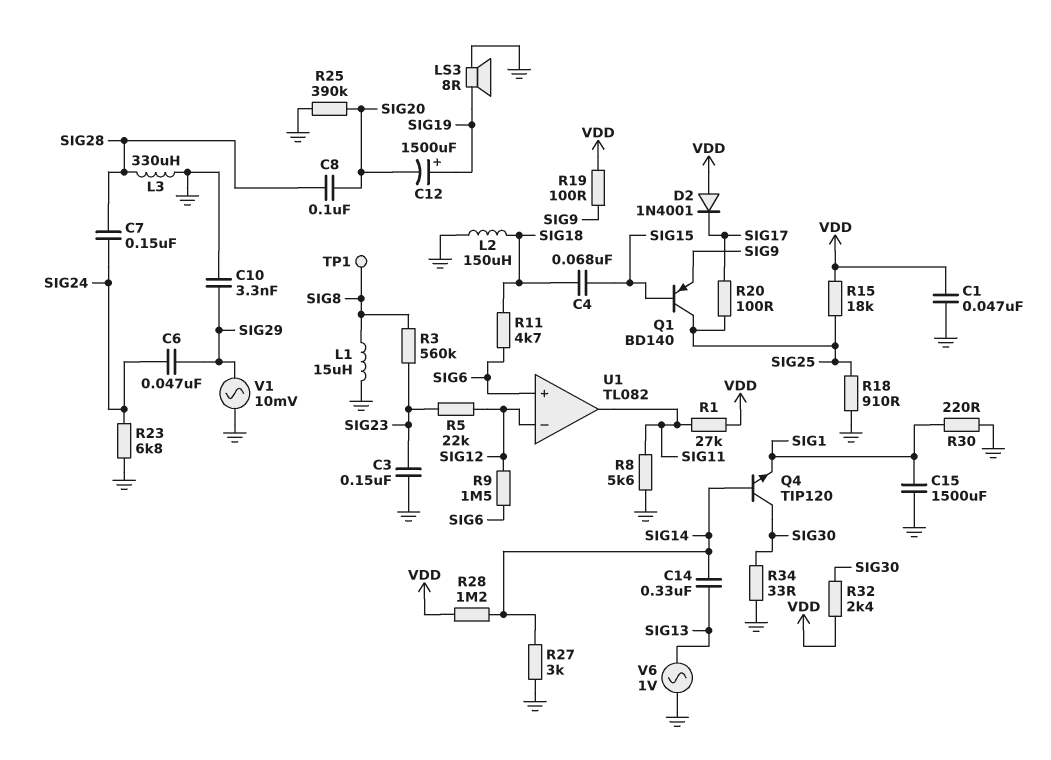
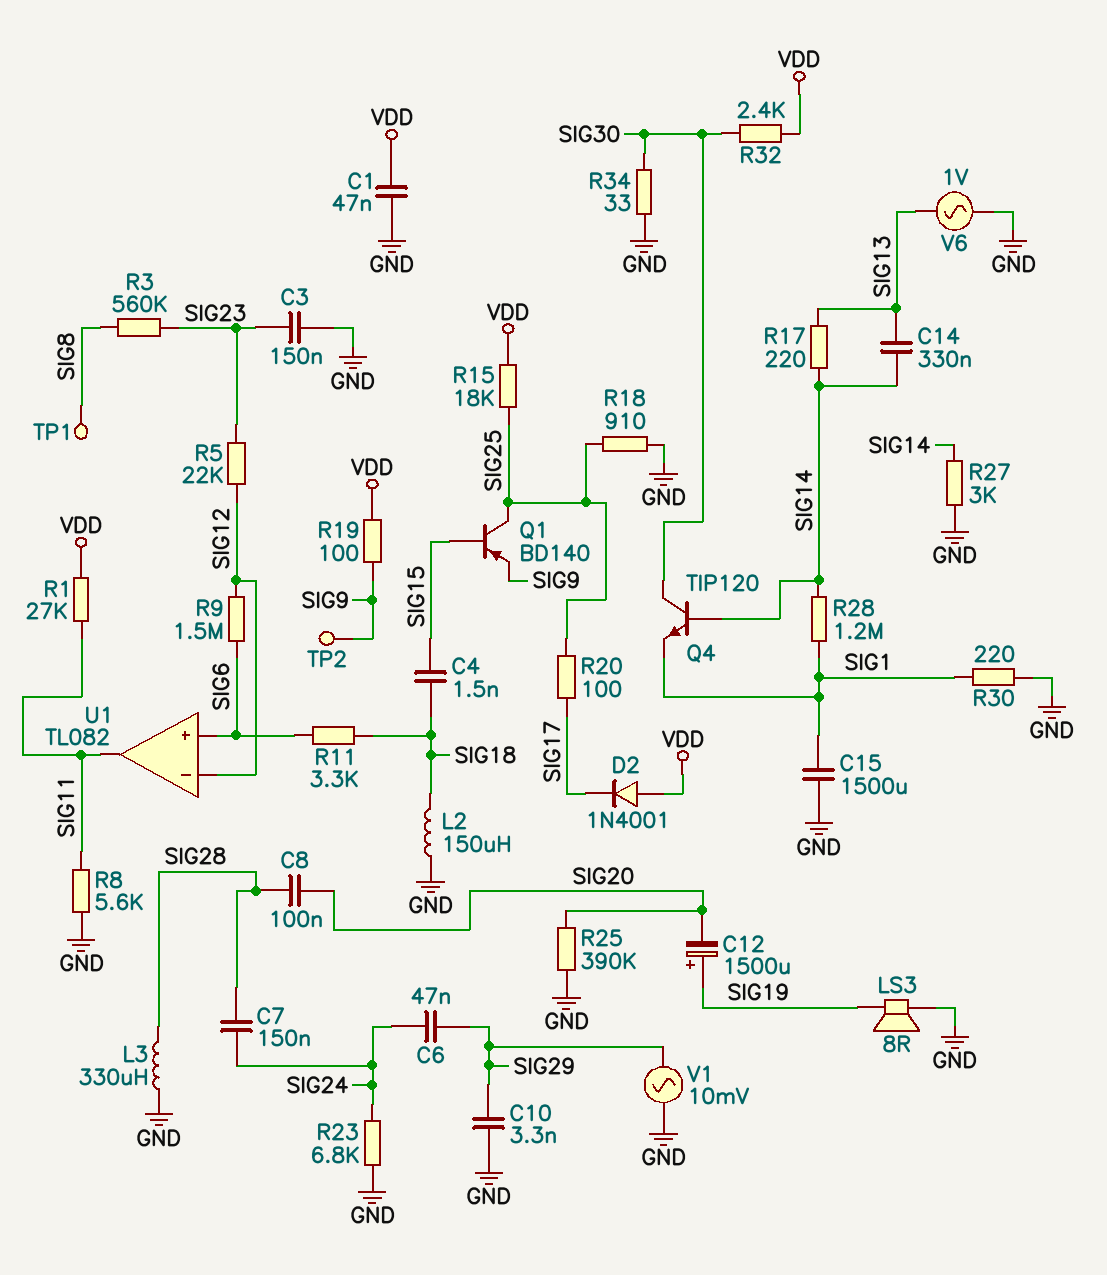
C4: 68nF (SIG15, SIG18) -> 1.5nF (SIG15, SIG18)
L1: 15uH (GND, SIG8) -> none
R11: 4.7k (SIG6, SIG18) -> 3.3k (SIG6, SIG18)
R17: none -> 220 (SIG13, SIG14)
R28: 1.2M (SIG14, VDD) -> 1.2M (SIG1, SIG14)
TP2: none -> test point (SIG9)

